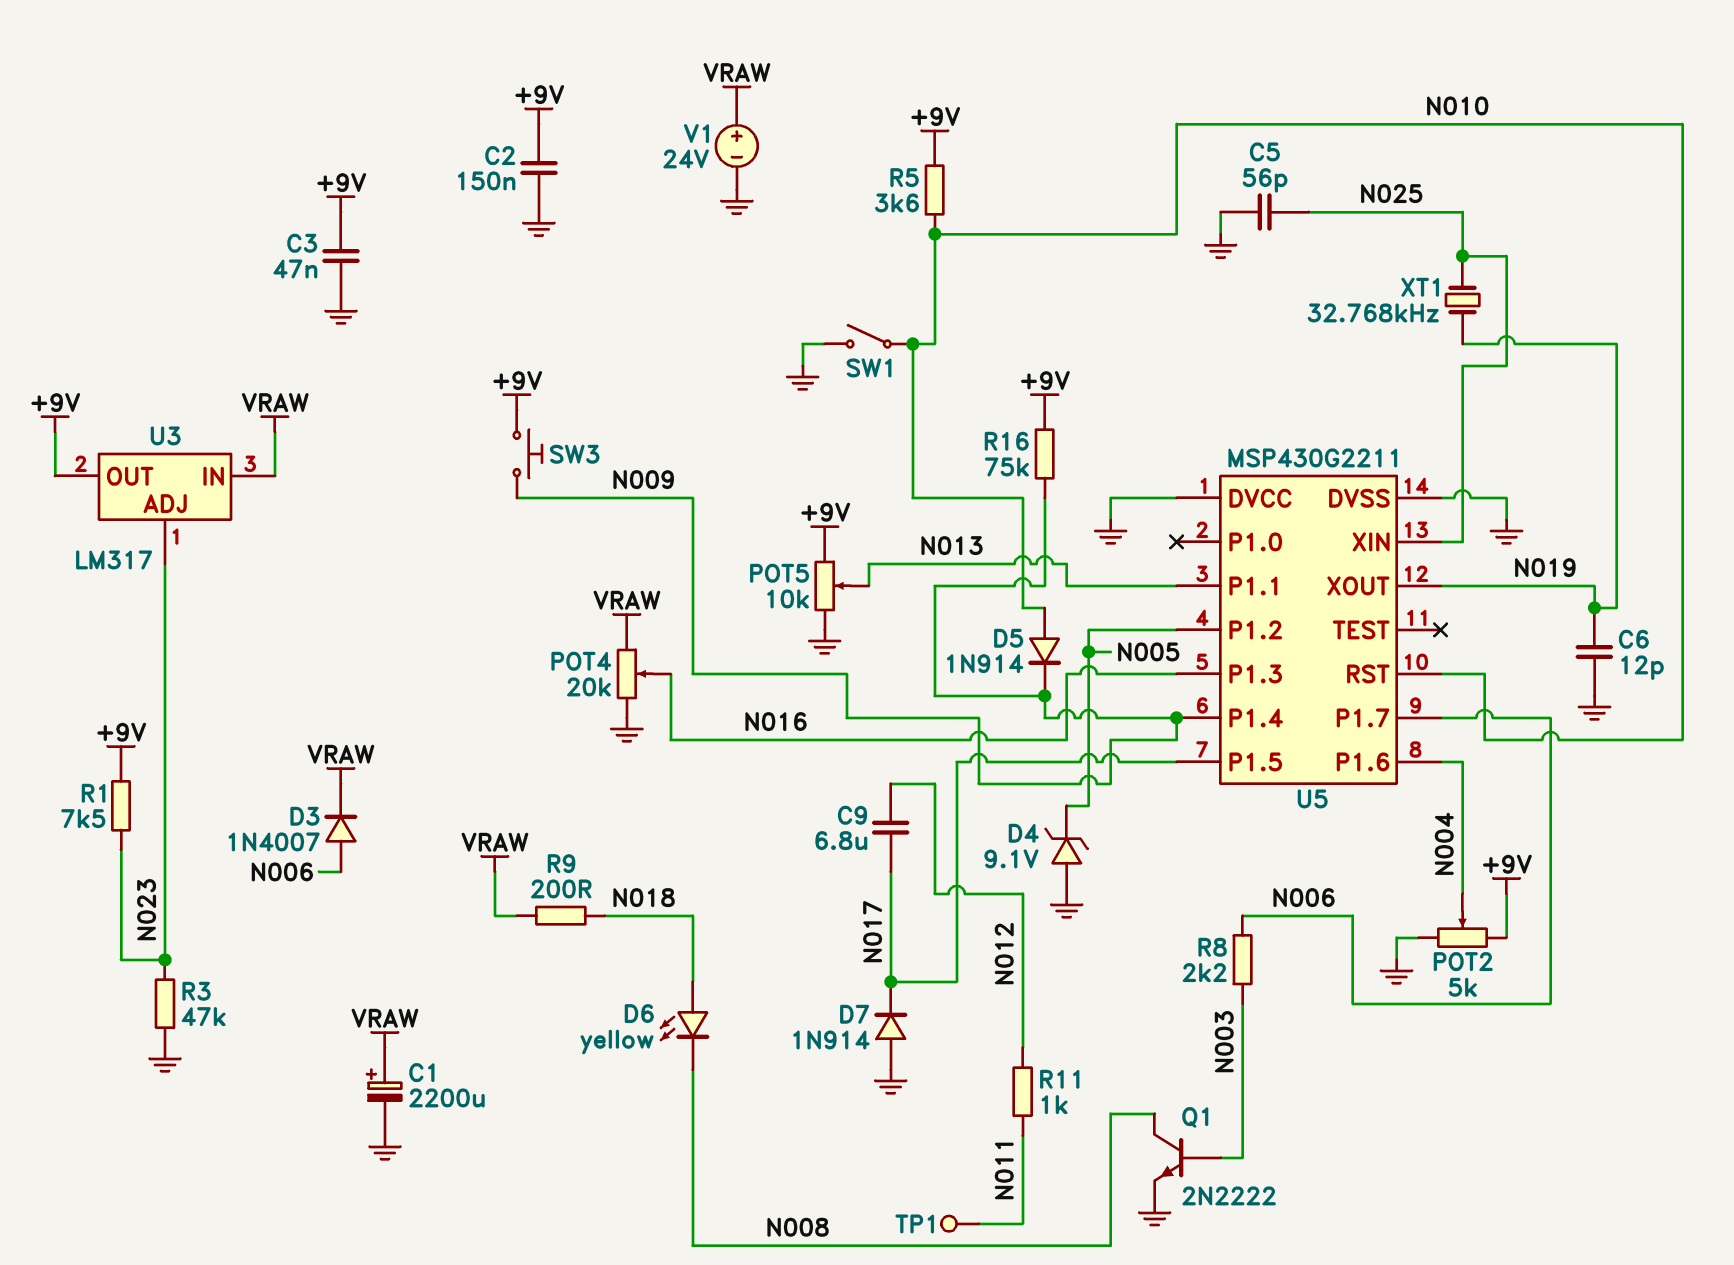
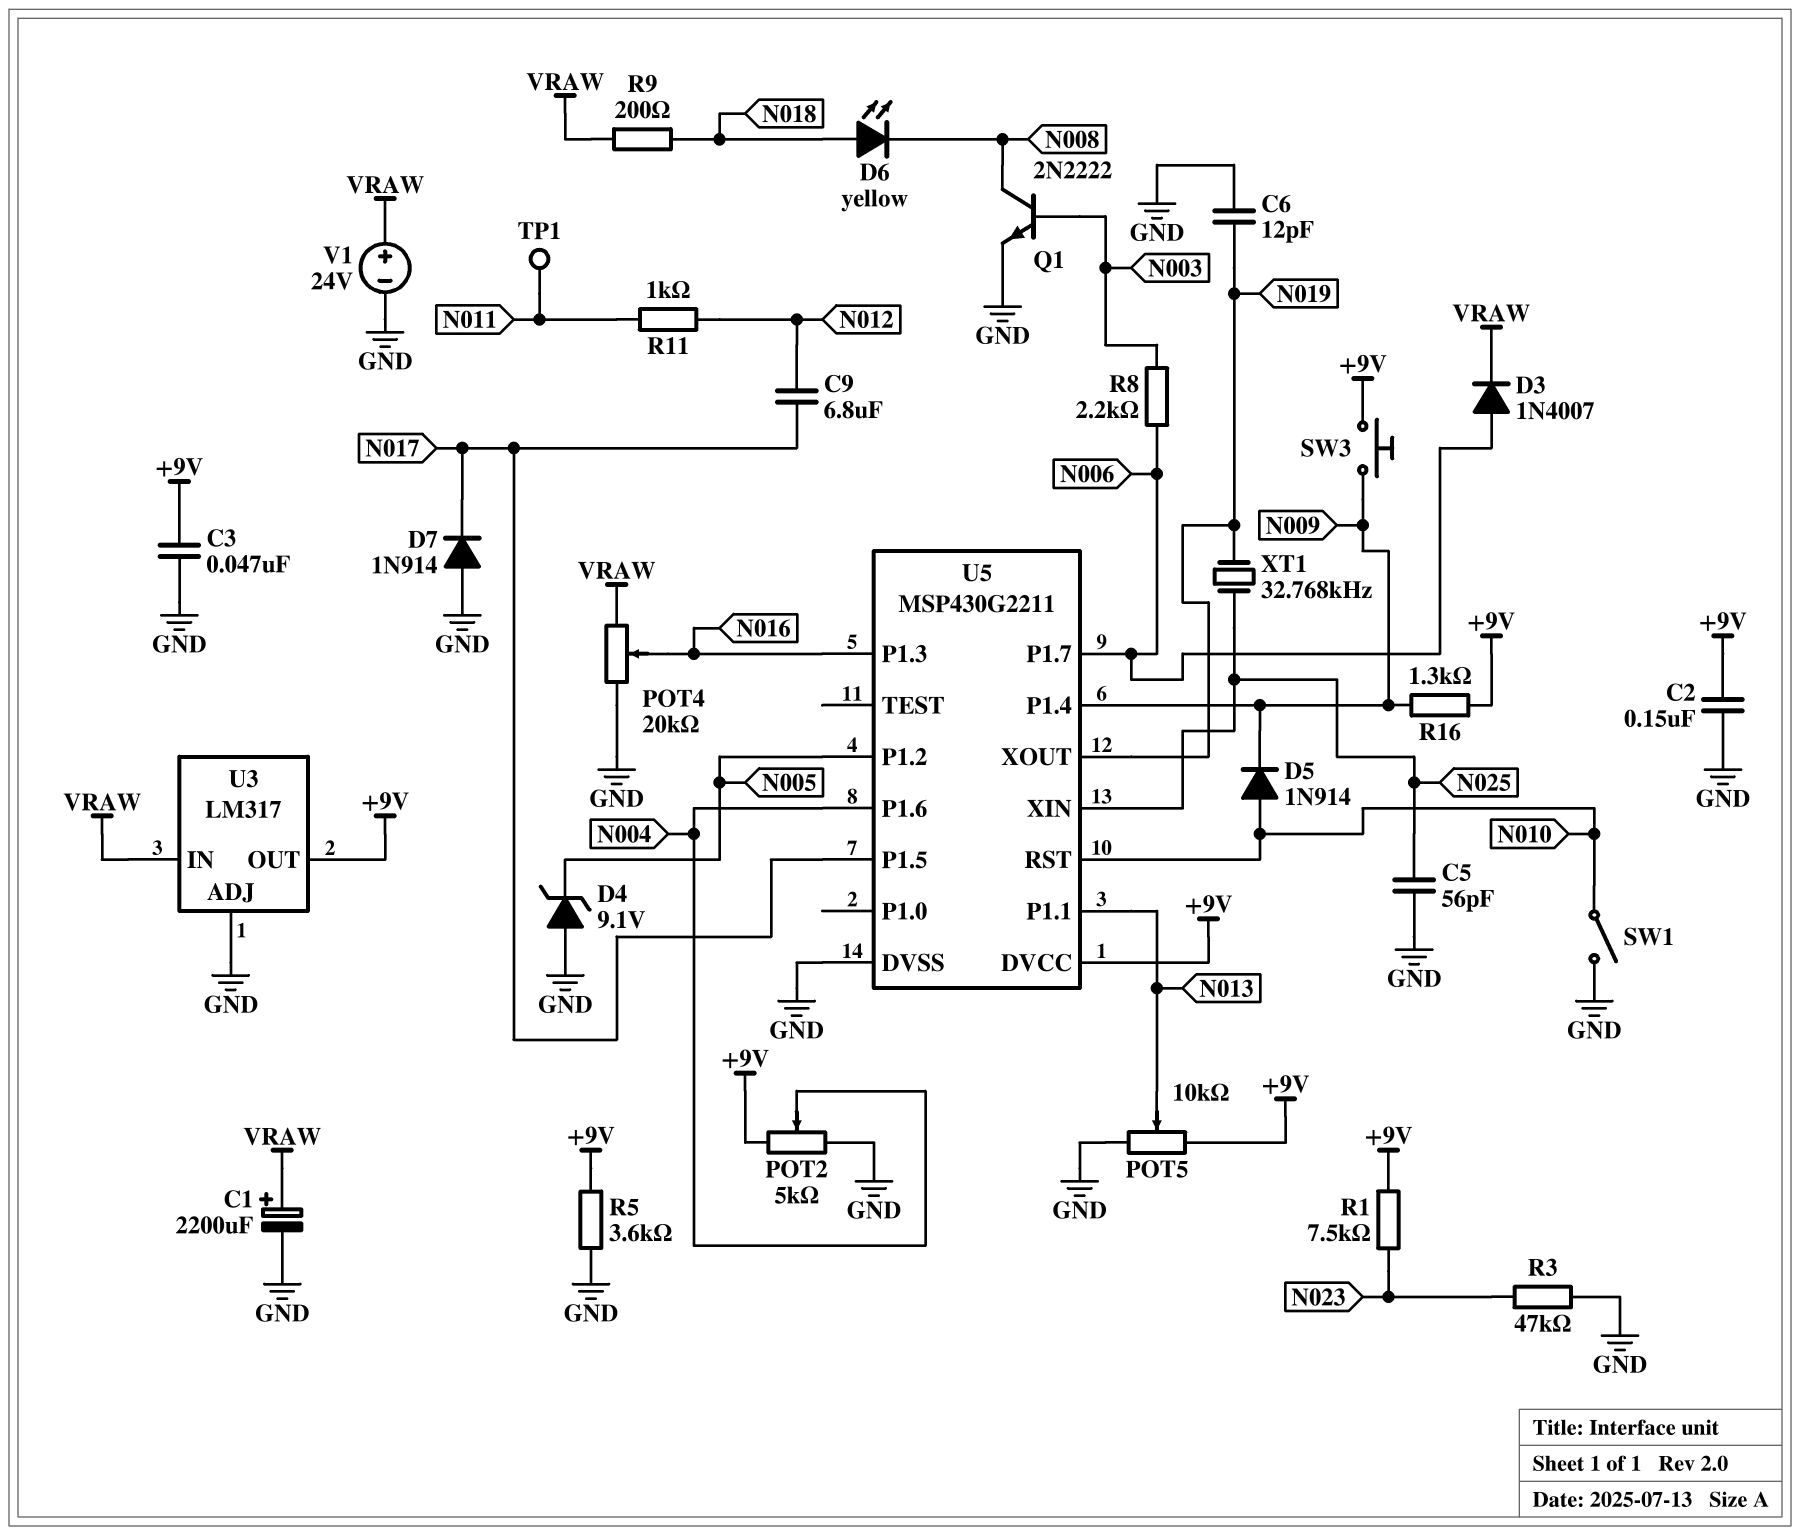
R5: 3.6k (+9V, N010) -> 3.6k (+9V, GND)
R16: 75k (+9V, N009) -> 1.3k (+9V, N009)
U3 pin ADJ: N023 -> GND
U5 pin DVCC: GND -> +9V

